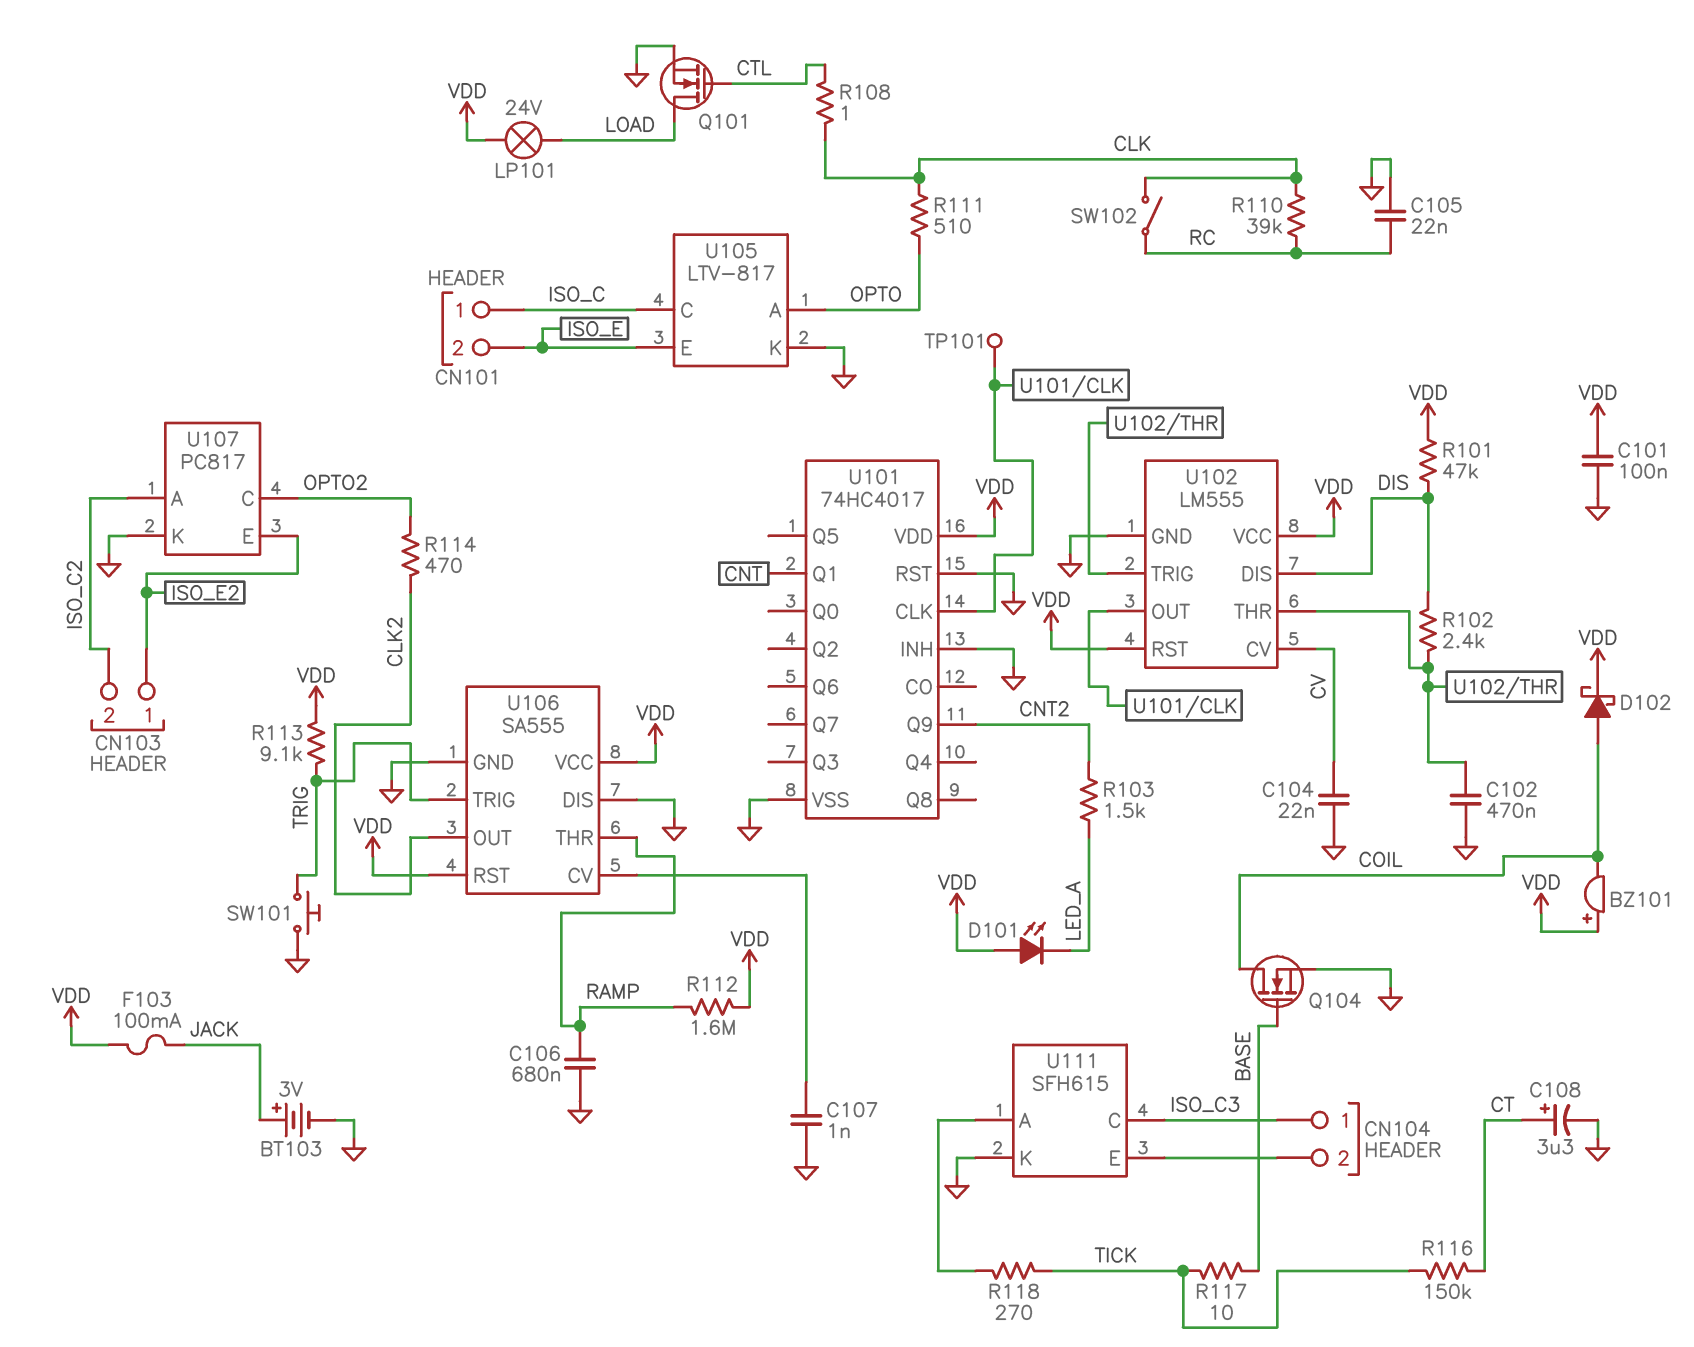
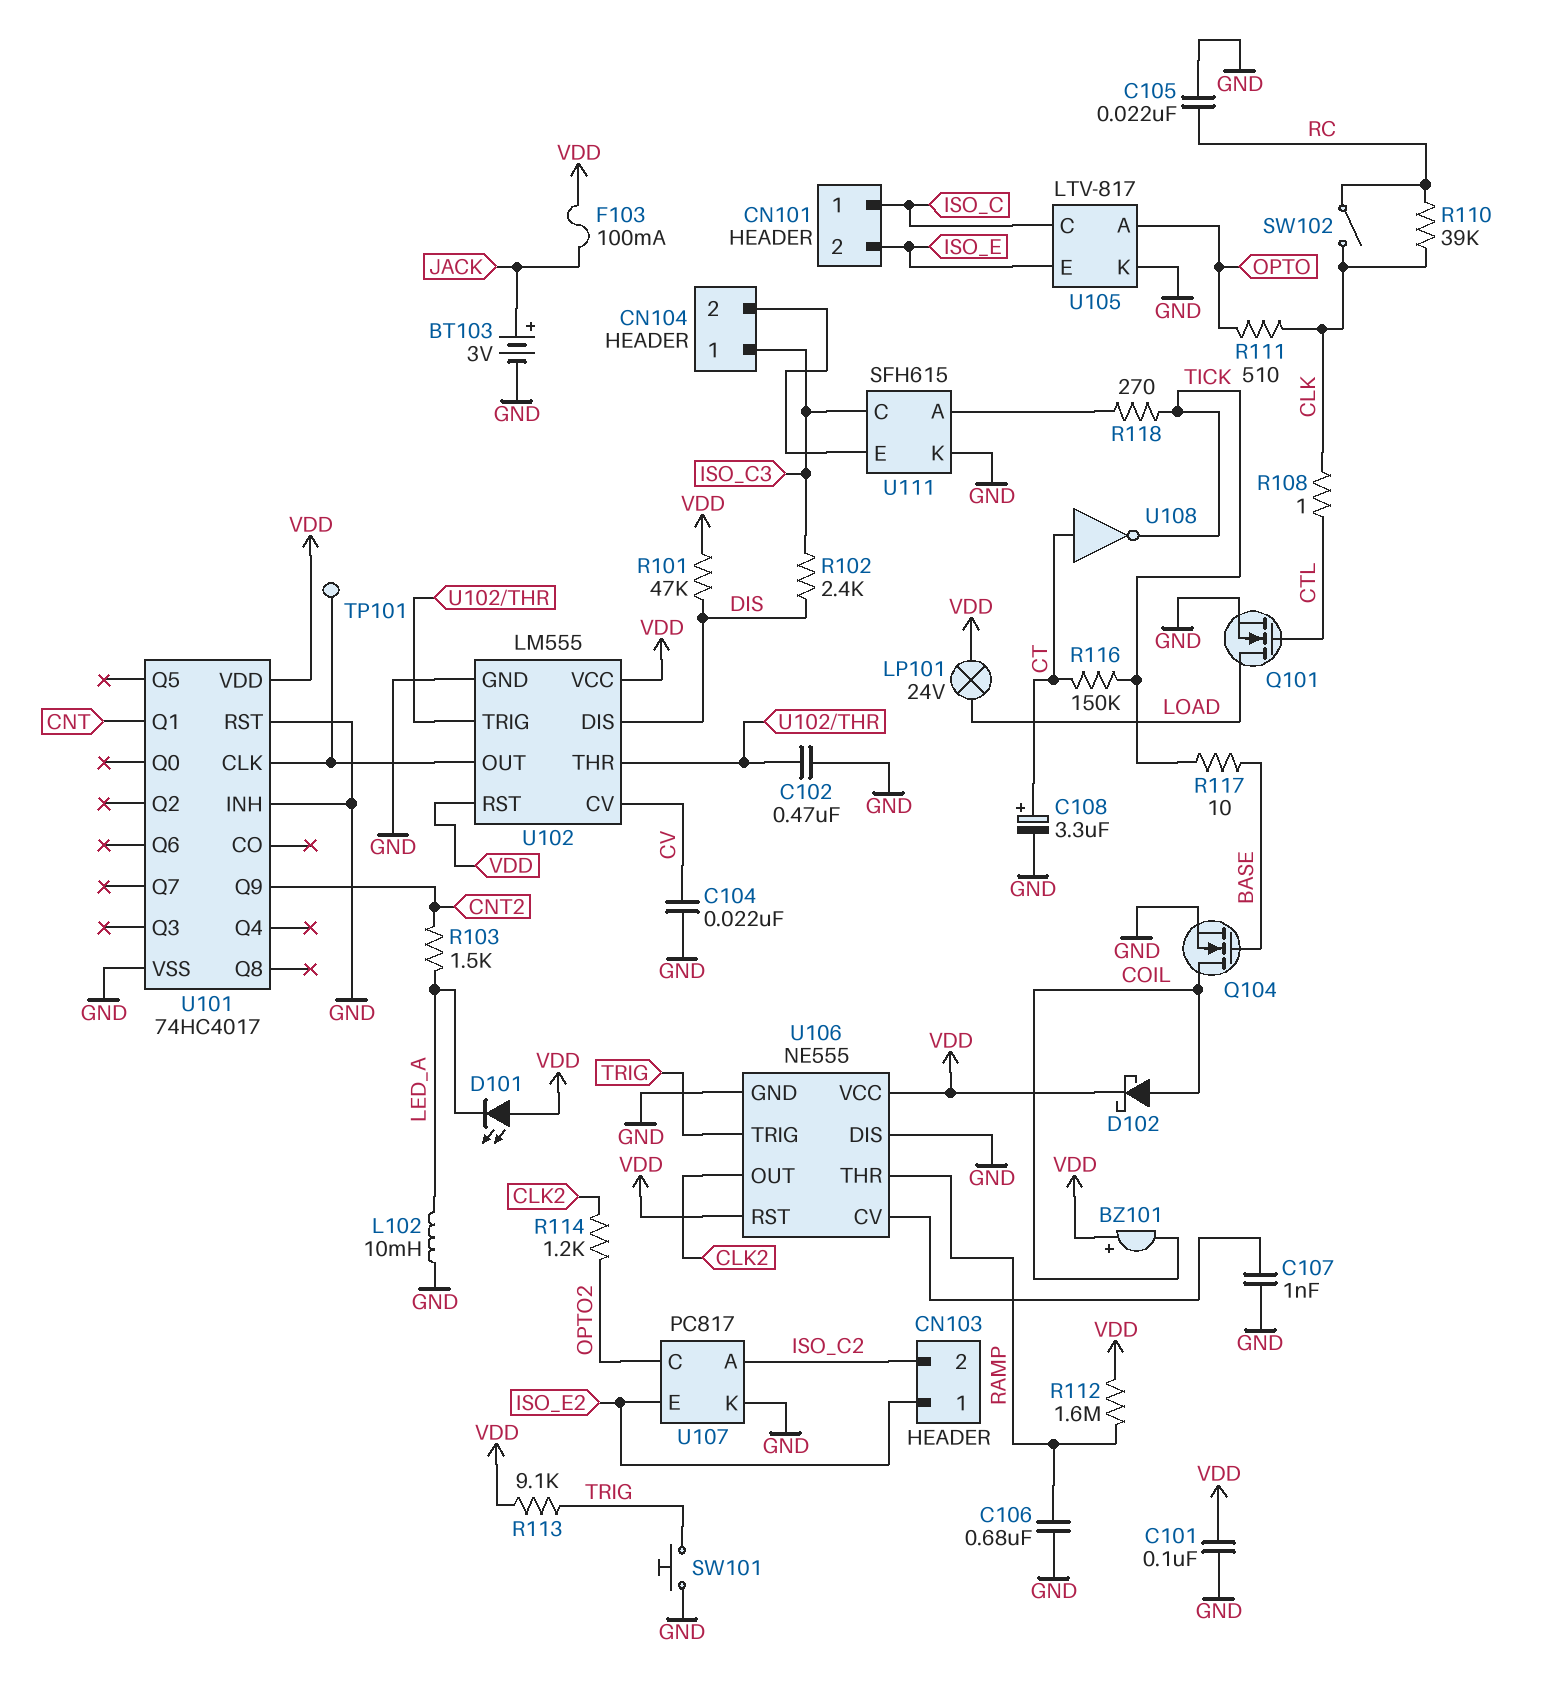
L102: none -> 10mH (GND, LED_A)
R102: 2.4k (DIS, U102/THR) -> 2.4k (DIS, ISO_C3)
R114: 470 (CLK2, OPTO2) -> 1.2k (CLK2, OPTO2)
U106: SA555 -> NE555
U108: none -> NOT (in CT, out TICK)

